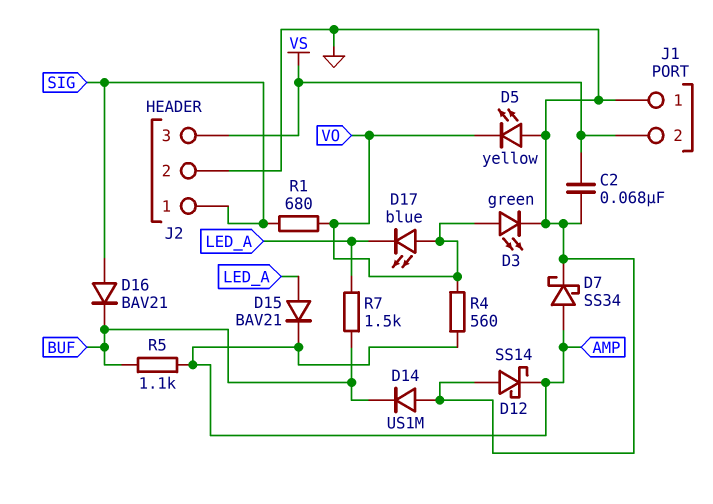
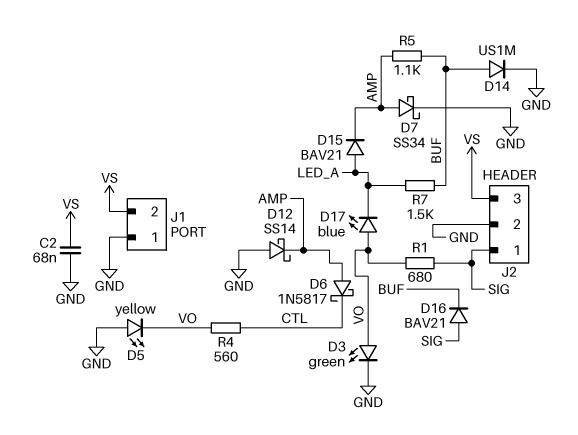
D6: none -> schottky 1N5817 (A AMP, K CTL)
D14: diode US1M (A GND, K BUF) -> diode US1M (A BUF, K GND)
R4: 560 (AMP, VO) -> 560 (CTL, VO)

